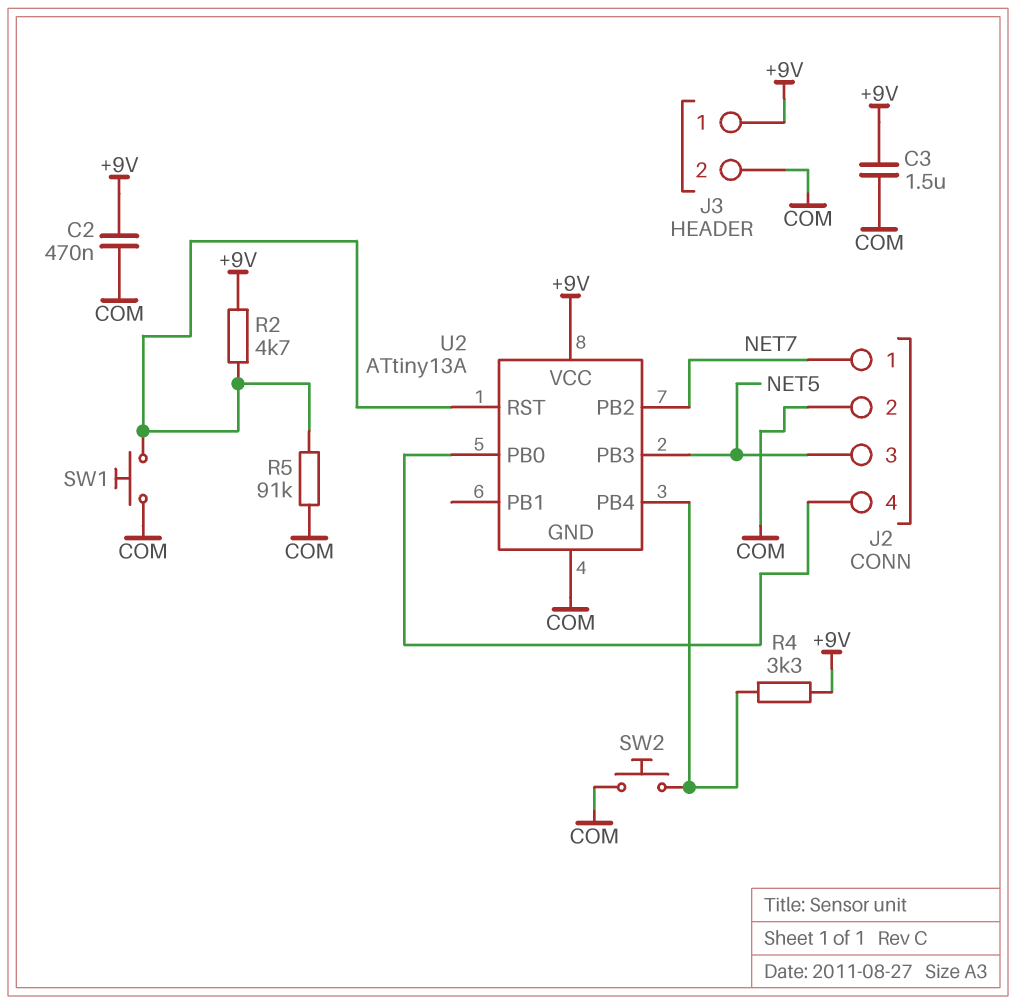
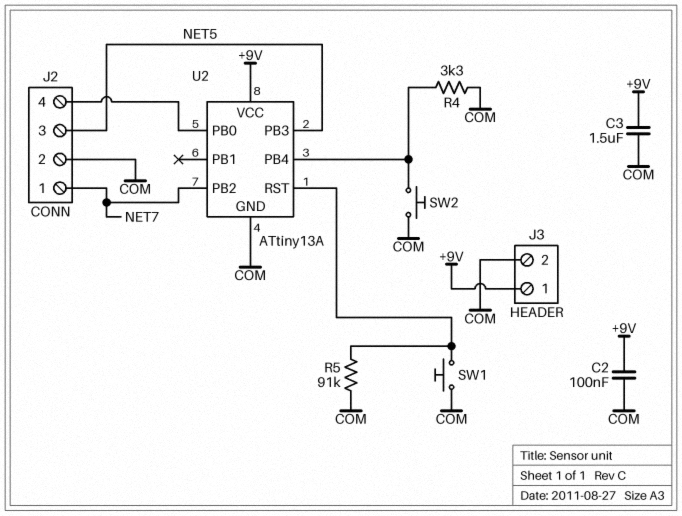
C2: 470nF (+9V, COM) -> 100nF (+9V, COM)
R2: 4.7k (+9V, U2/RST) -> none
R4: 3.3k (+9V, U2/PB4) -> 3.3k (COM, U2/PB4)

